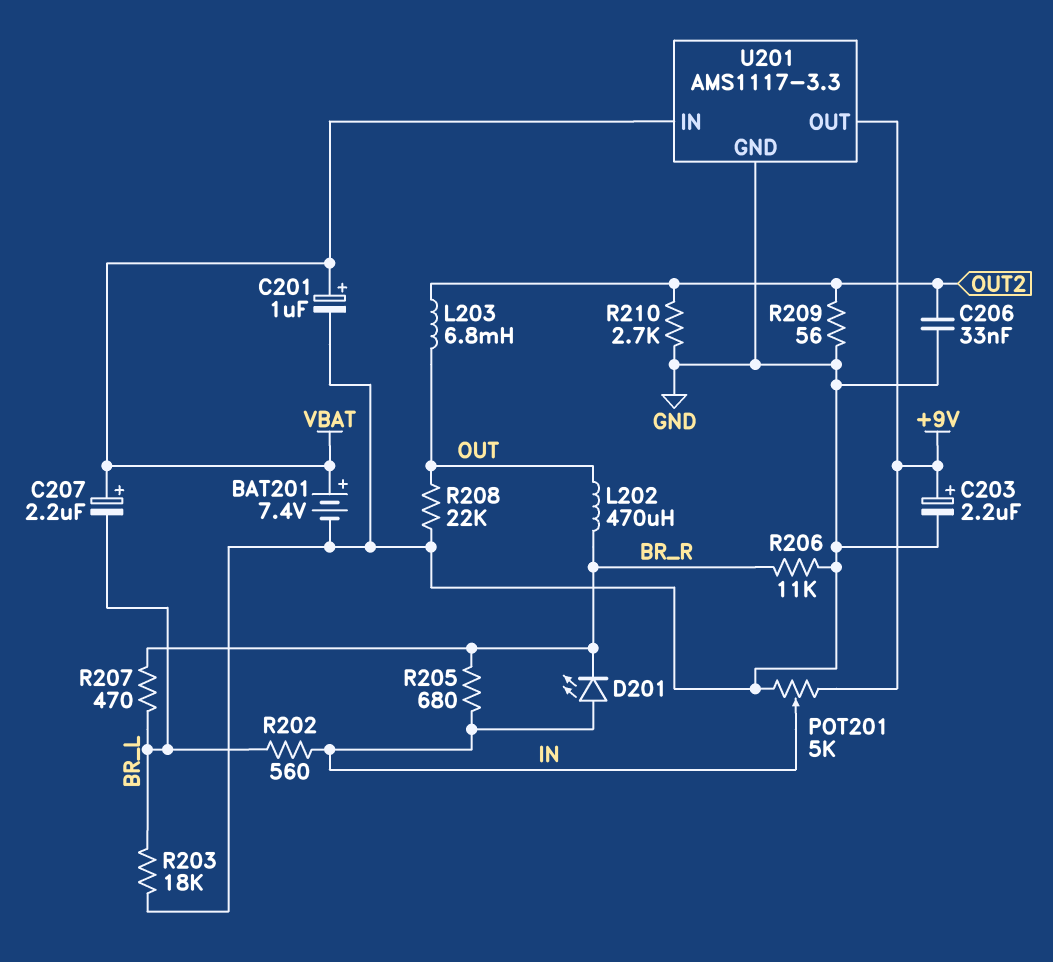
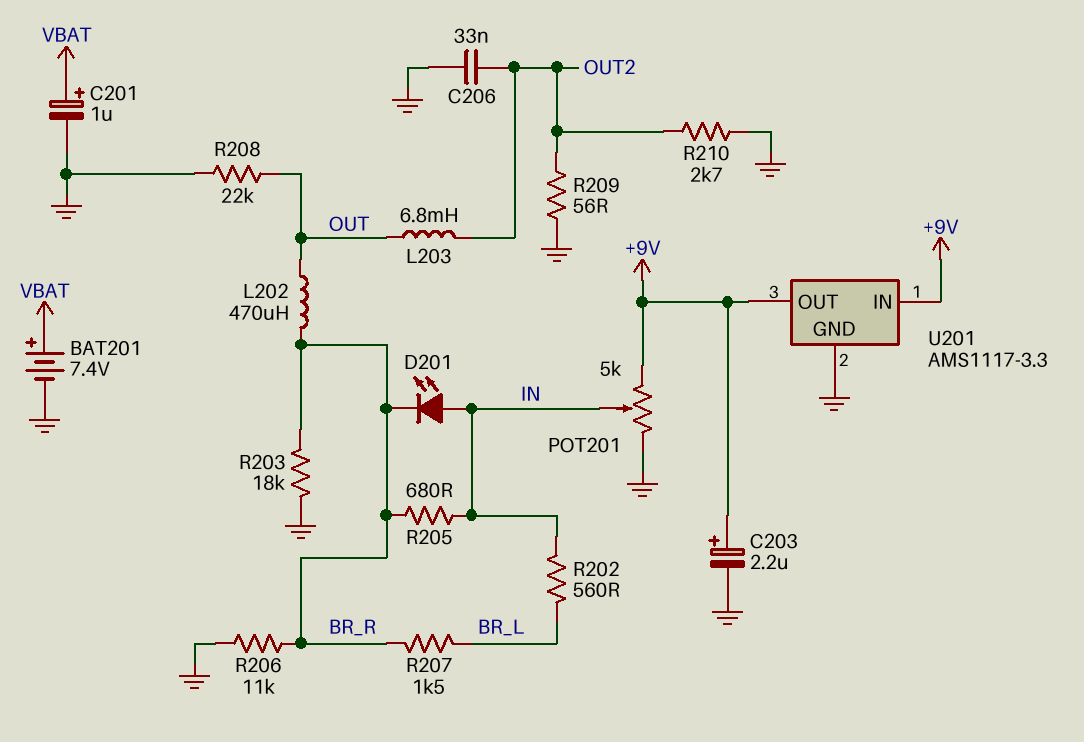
C207: 2.2uF (plus VBAT, minus BR_L) -> none
R203: 18k (BR_L, GND) -> 18k (BR_R, GND)
R207: 470 (BR_L, BR_R) -> 1.5k (BR_L, BR_R)
U201 pin IN: VBAT -> +9V

